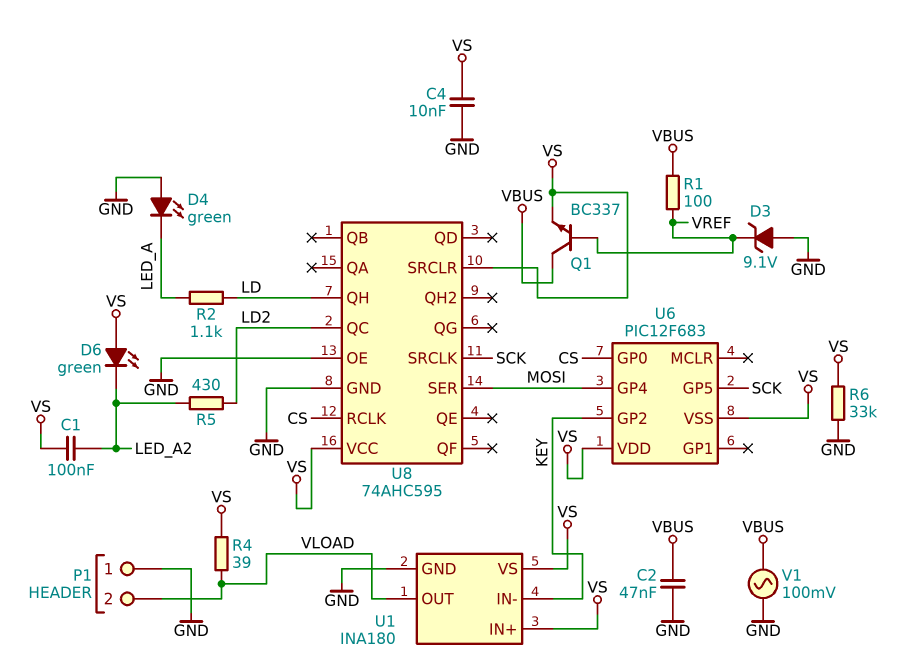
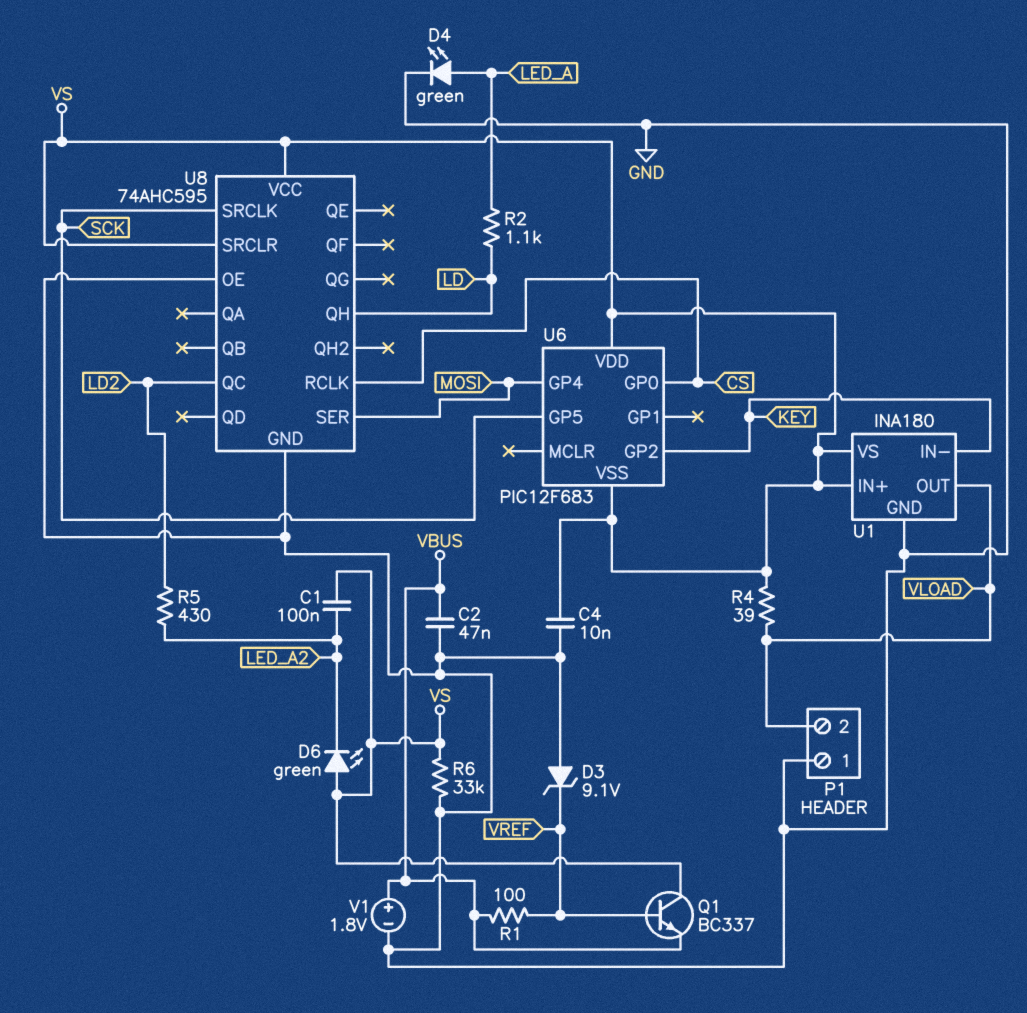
D4: LED green (A GND, K LED_A) -> LED green (A LED_A, K GND)
Q1: NPN BC337 (B VREF, C VBUS, E VS) -> NPN BC337 (B VREF, C VS, E VBUS)
V1: AC 100mV (GND, VBUS) -> 1.8V (plus VBUS, minus GND)

